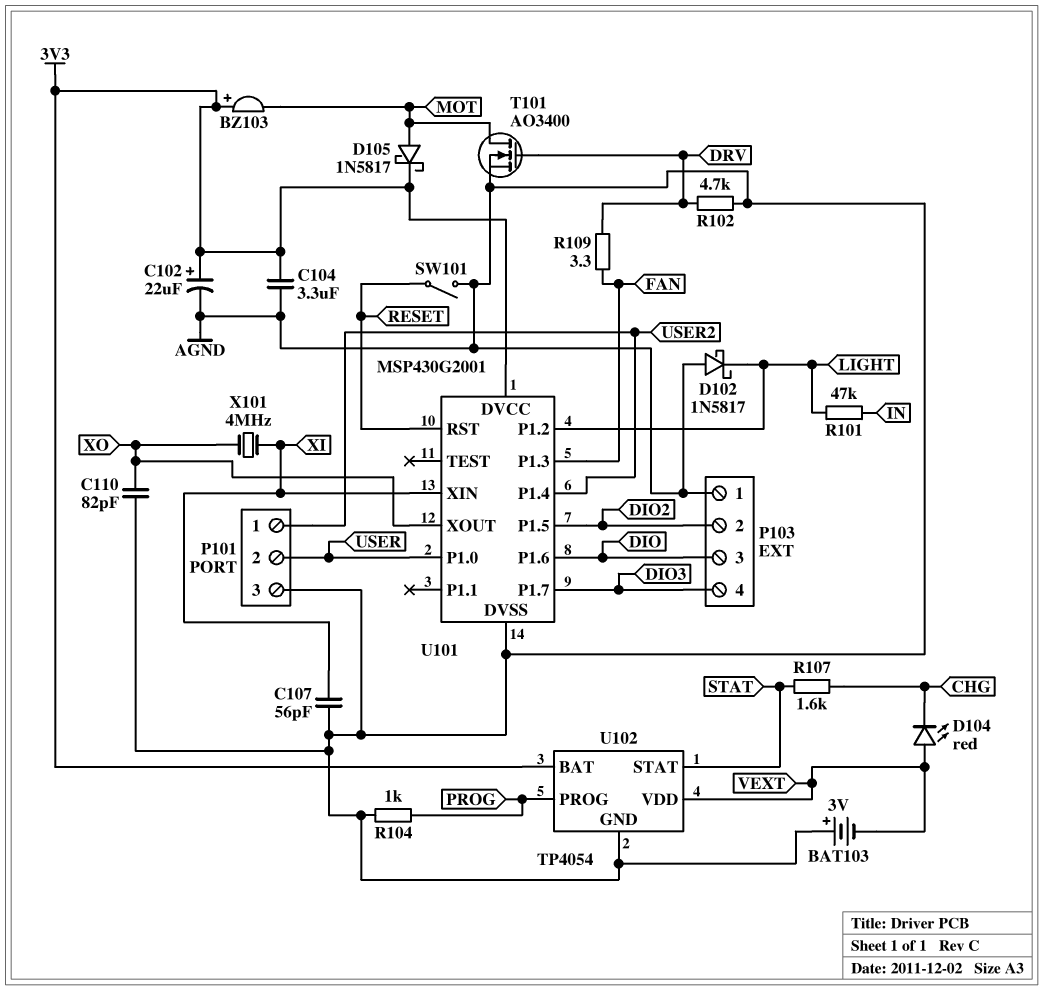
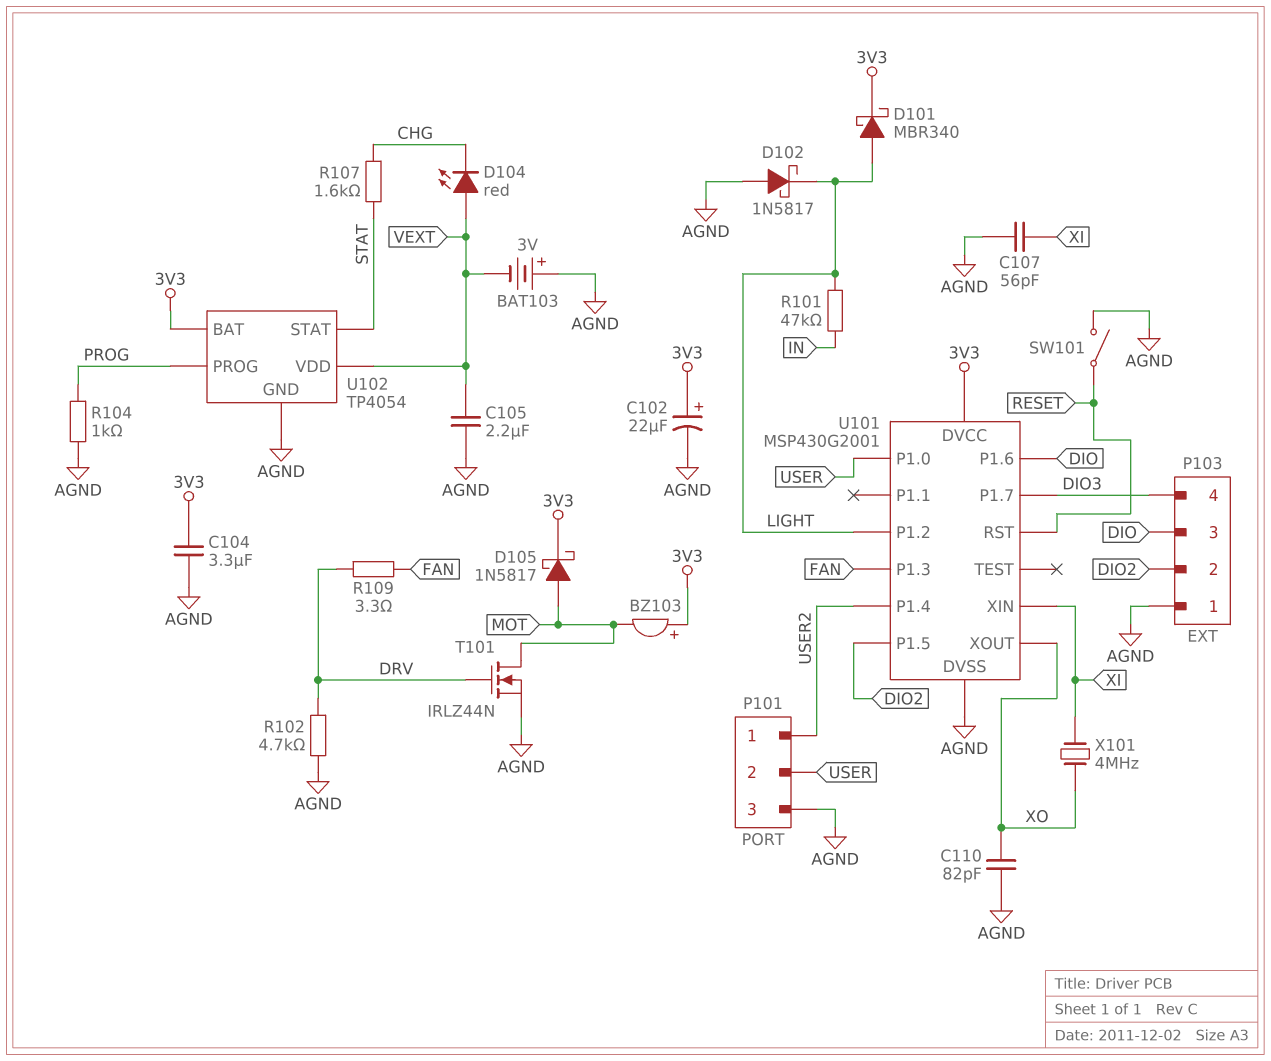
C105: none -> 2.2uF (AGND, VEXT)
D101: none -> schottky MBR340 (A LIGHT, K 3V3)
T101: NMOS AO3400 (G DRV, D MOT, S AGND) -> NMOS IRLZ44N (G DRV, D MOT, S AGND)

